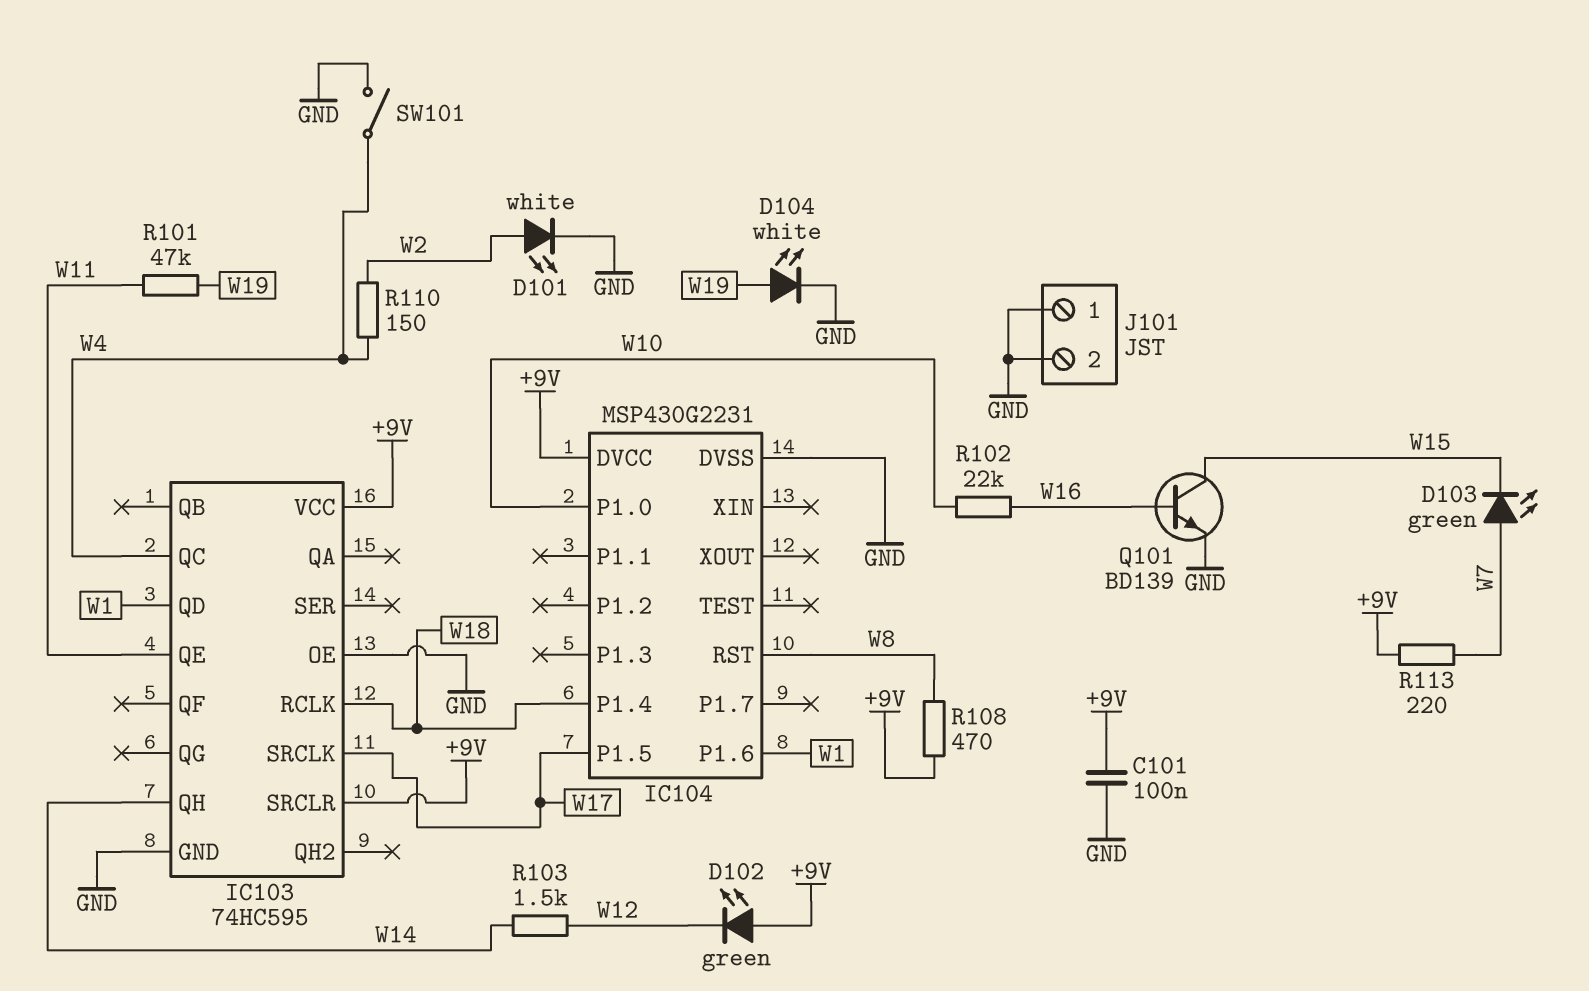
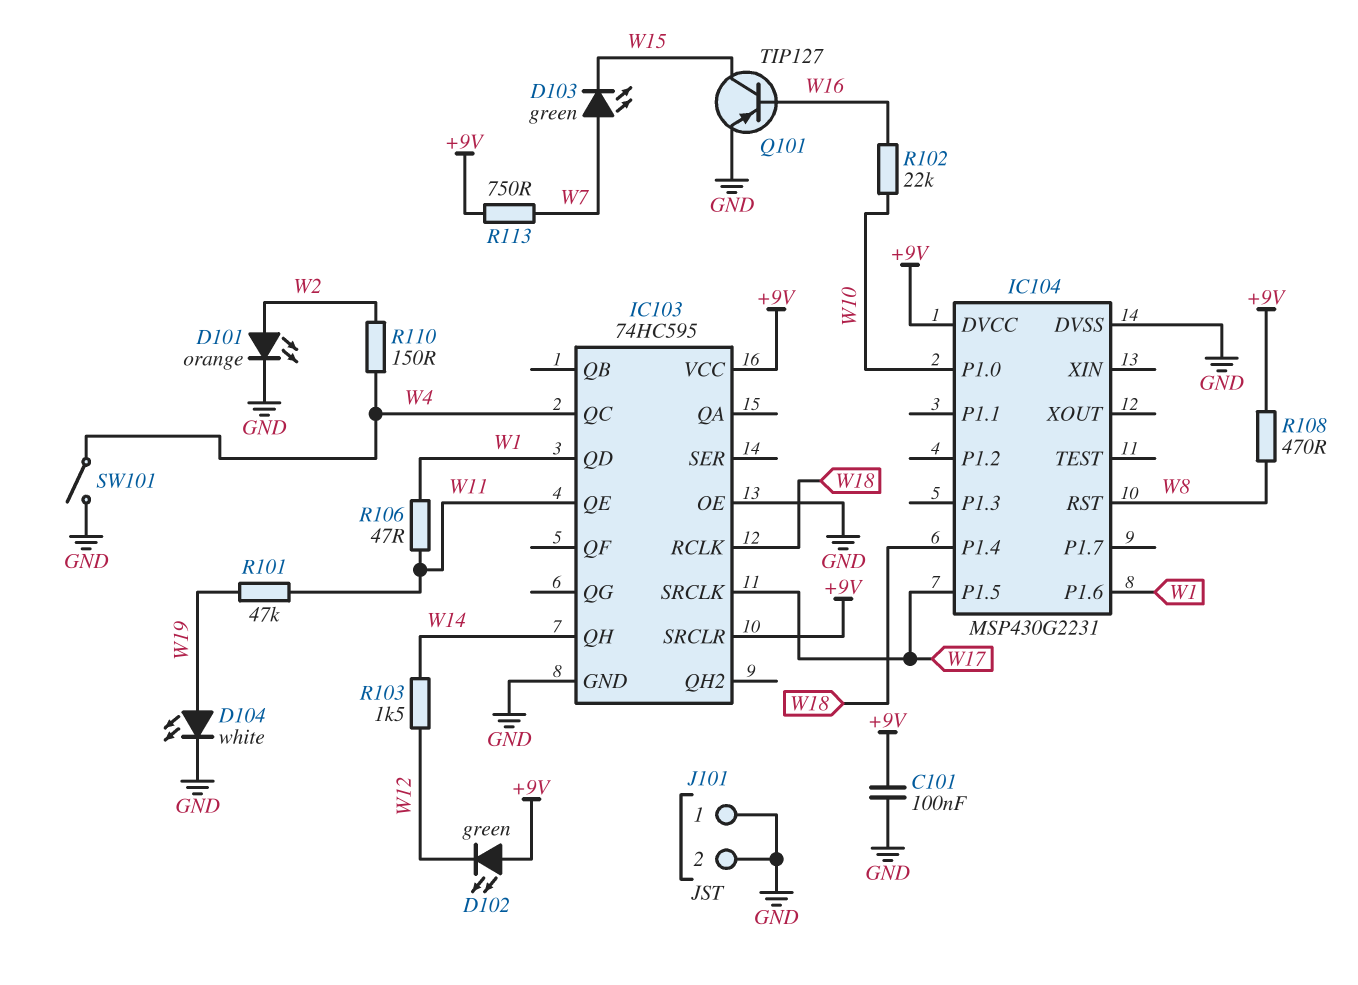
D101: LED white (A W2, K GND) -> LED orange (A W2, K GND)
Q101: NPN BD139 (B W16, C W15, E GND) -> PNP TIP127 (B W16, C W15, E GND)
R106: none -> 47 (W1, W11)
R113: 220 (+9V, W7) -> 750 (+9V, W7)

